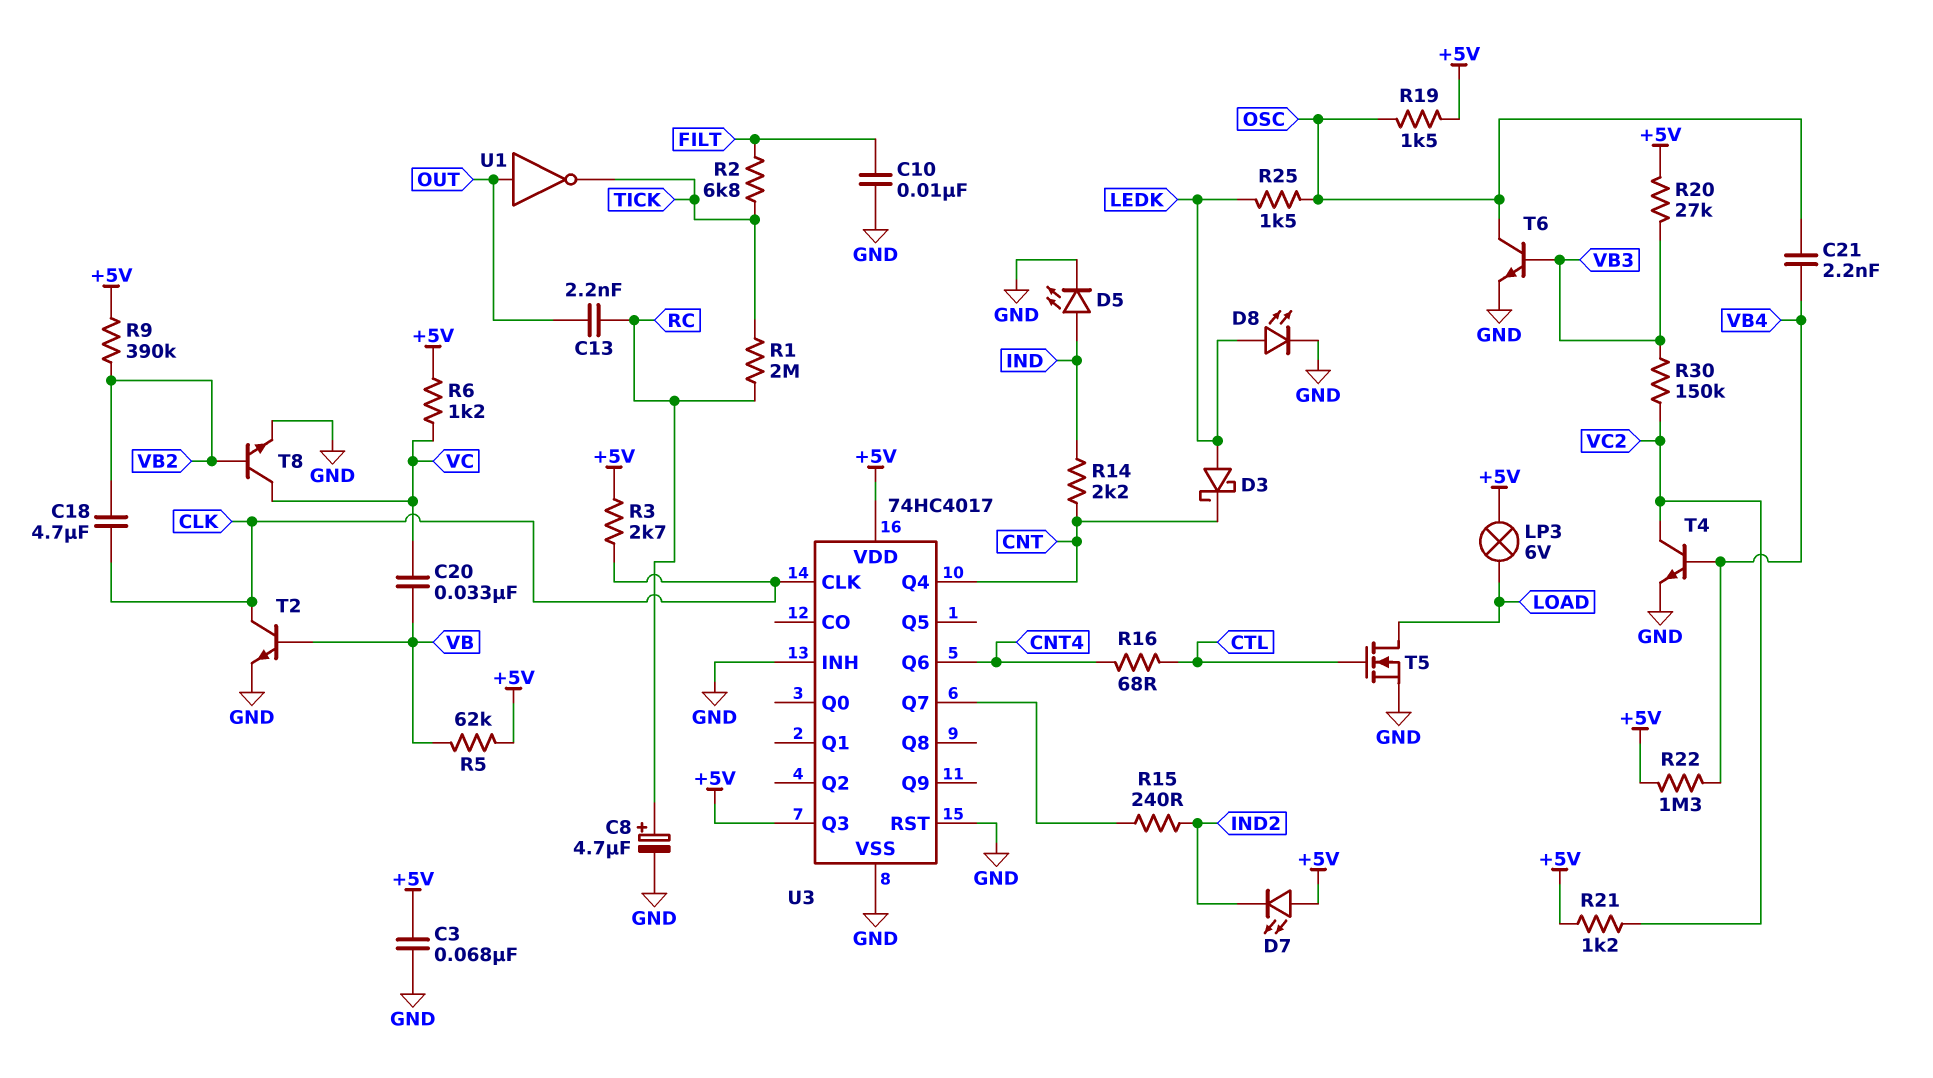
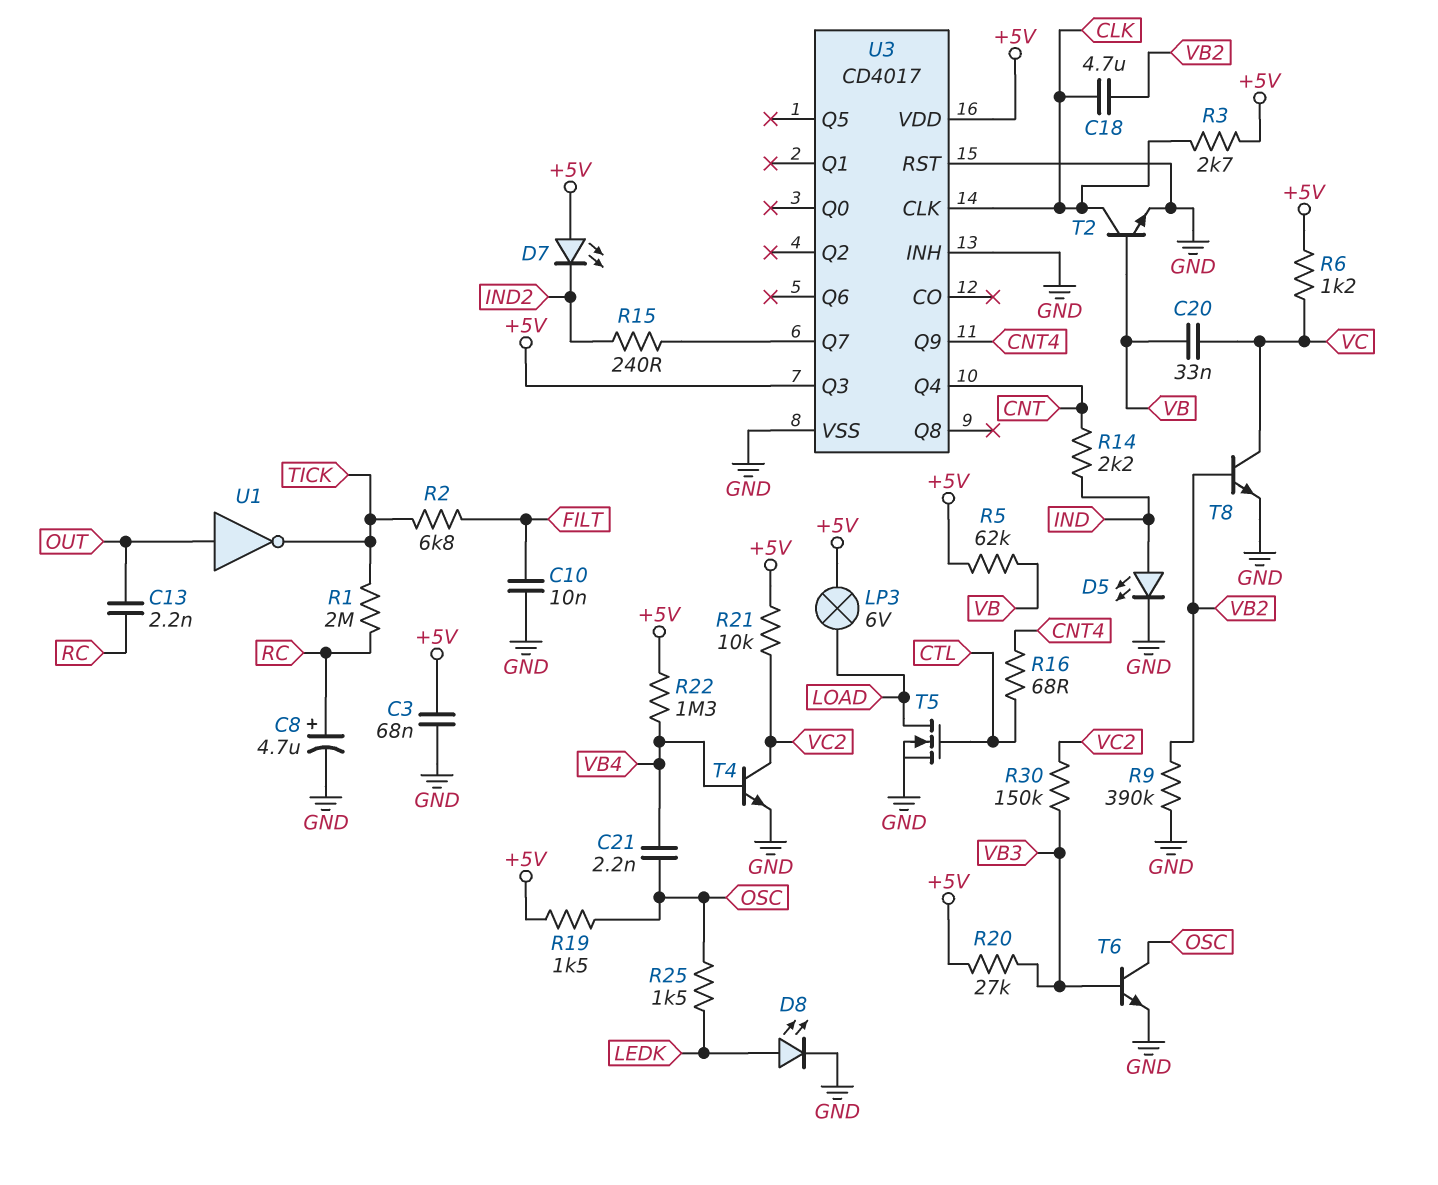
D3: schottky (A LEDK, K CNT) -> none
R9: 390k (+5V, VB2) -> 390k (GND, VB2)
R21: 1.2k (+5V, VC2) -> 10k (+5V, VC2)
U3: 74HC4017 -> CD4017
U3 pin Q6: CNT4 -> none
U3 pin Q9: none -> CNT4

